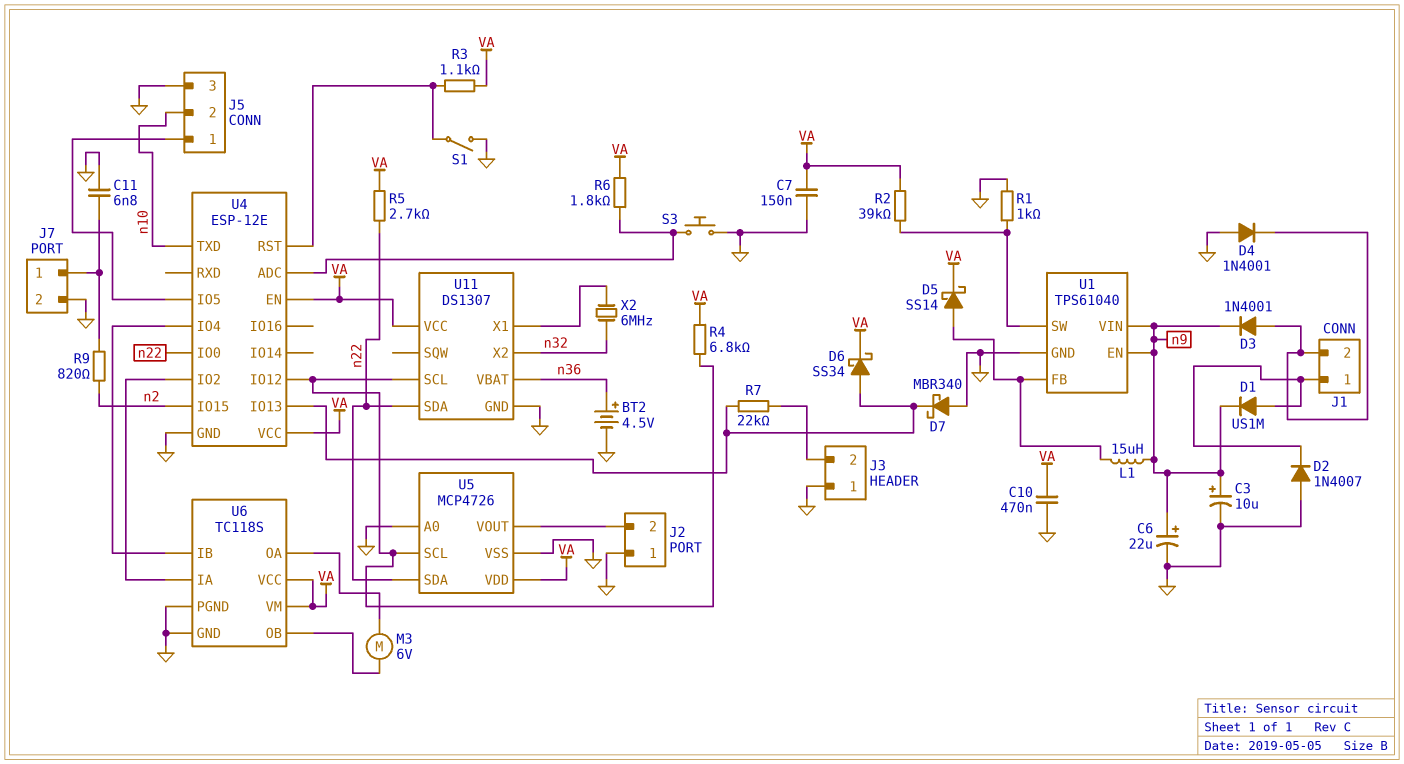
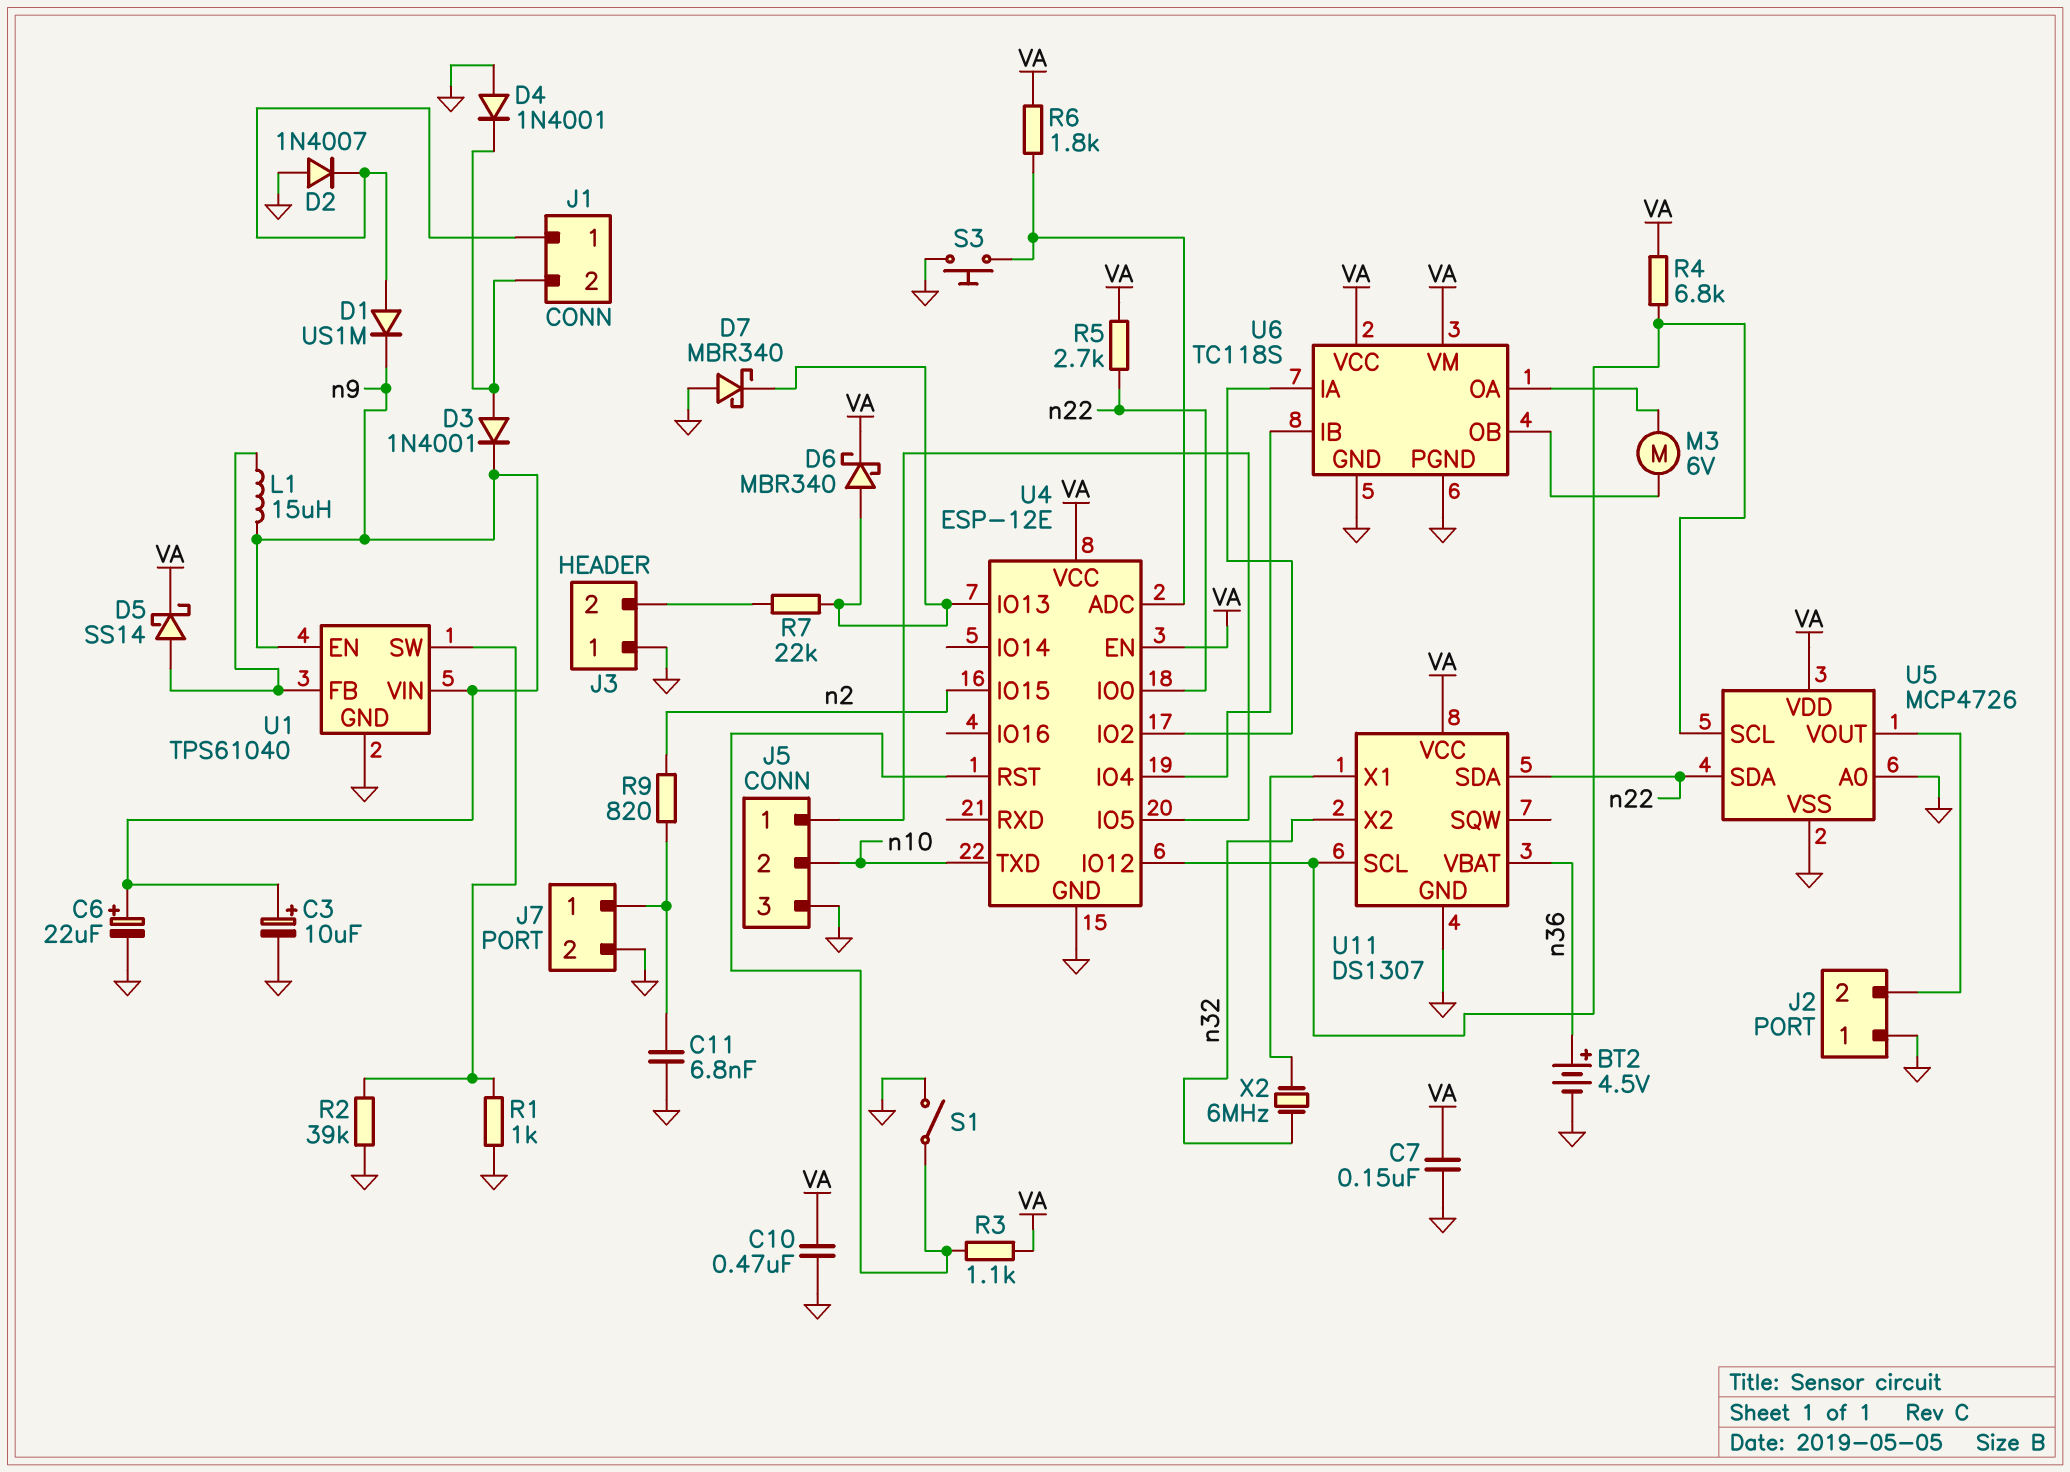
D6: schottky SS34 (A U4/IO13, K VA) -> schottky MBR340 (A U4/IO13, K VA)
R2: 39k (U1/SW, VA) -> 39k (GND, U1/SW)

